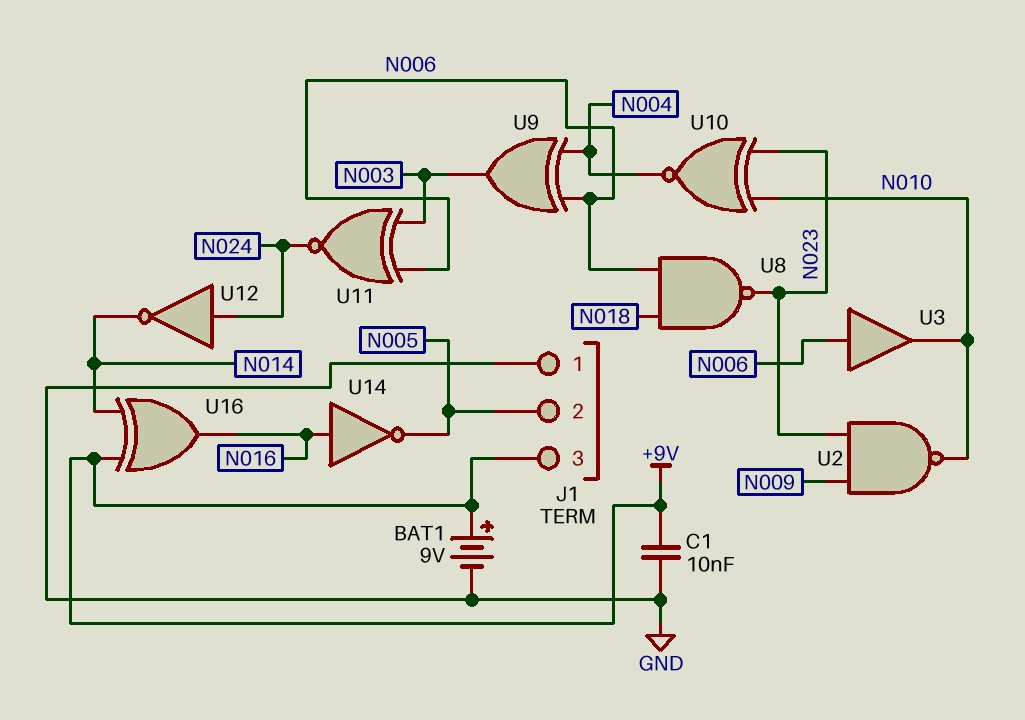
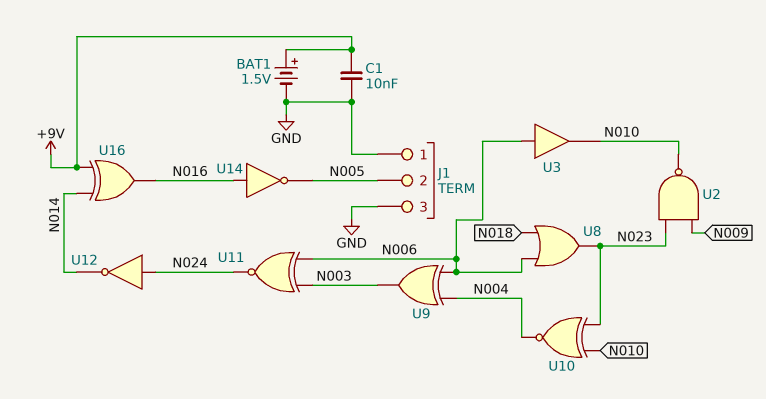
BAT1: 9V (plus +9V, minus GND) -> 1.5V (plus +9V, minus GND)
J1 pin 3: +9V -> GND
U8: NAND (in N006, in N018, out N023) -> OR (in N006, in N018, out N023)

